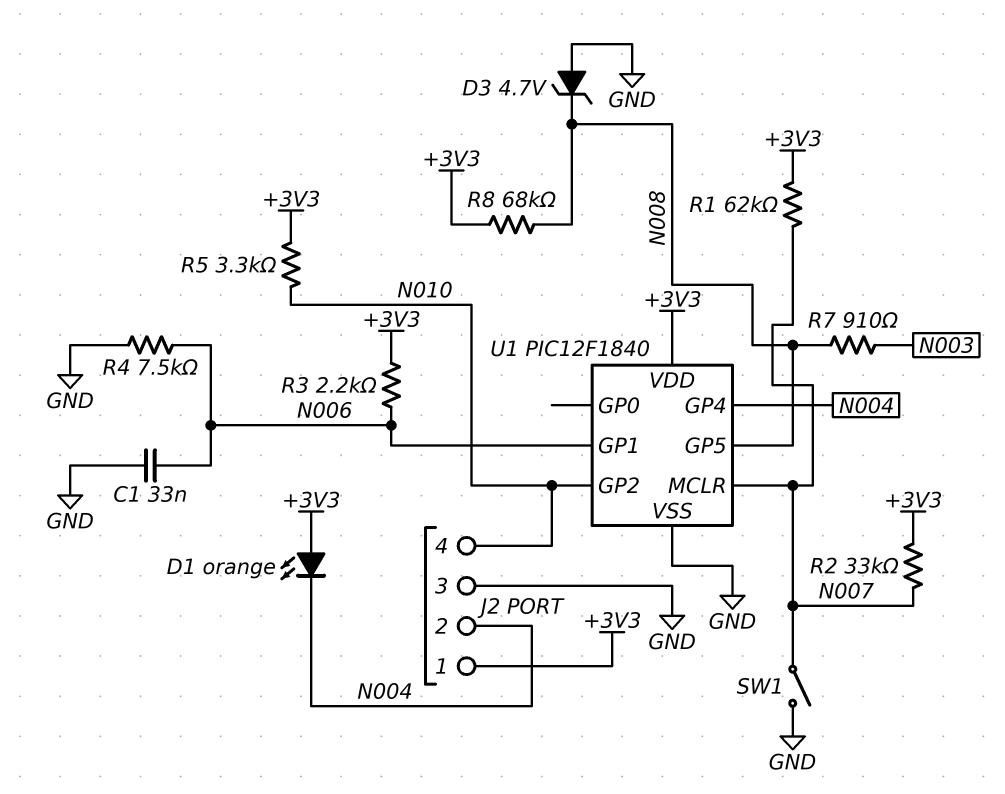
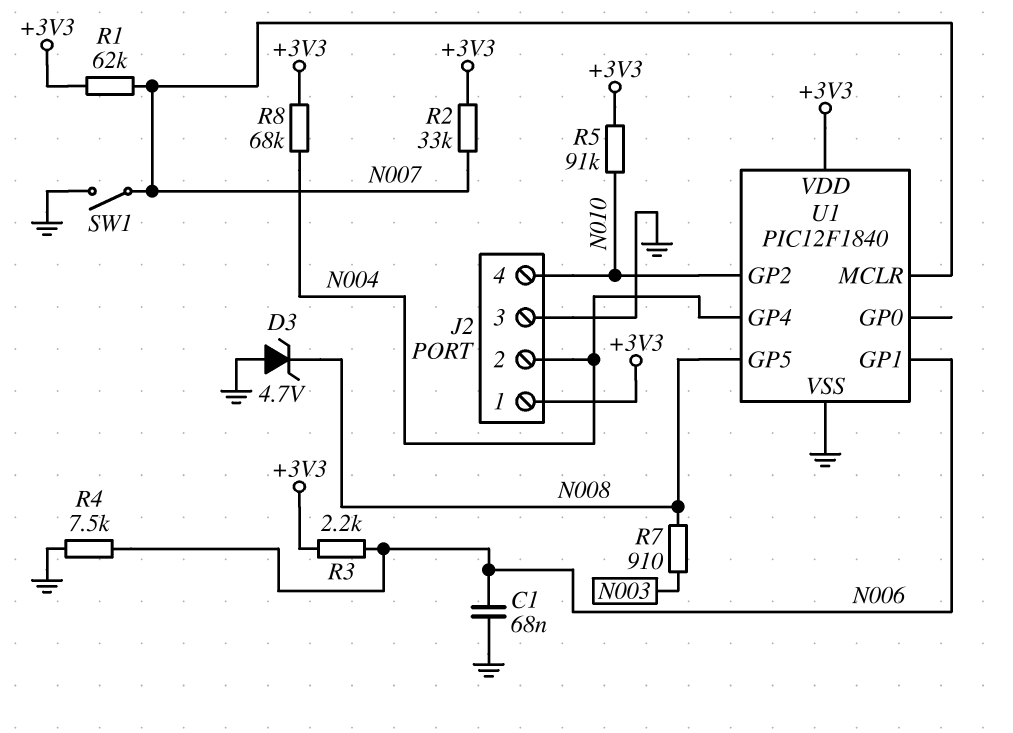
C1: 33nF (GND, N006) -> 68nF (GND, N006)
D1: LED orange (A +3V3, K N004) -> none
R5: 3.3k (+3V3, N010) -> 91k (+3V3, N010)
R8: 68k (+3V3, N008) -> 68k (+3V3, N004)

